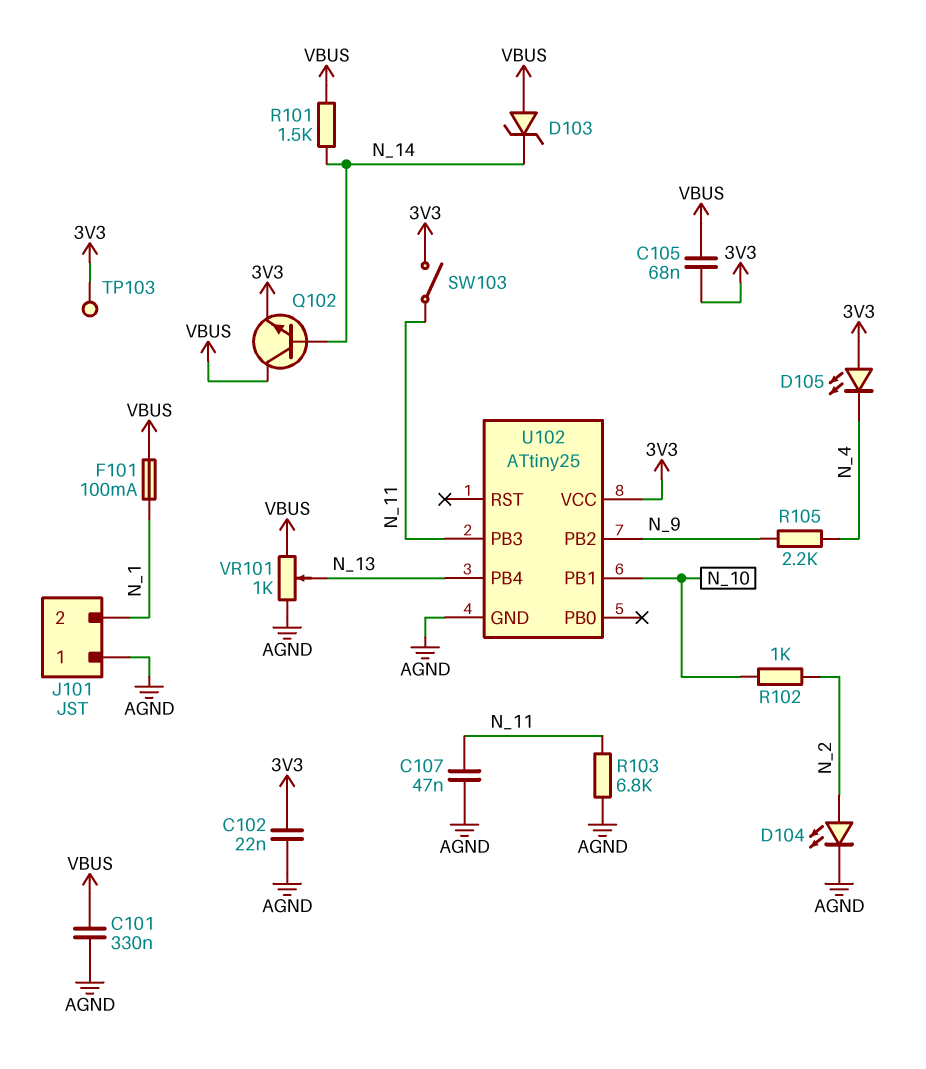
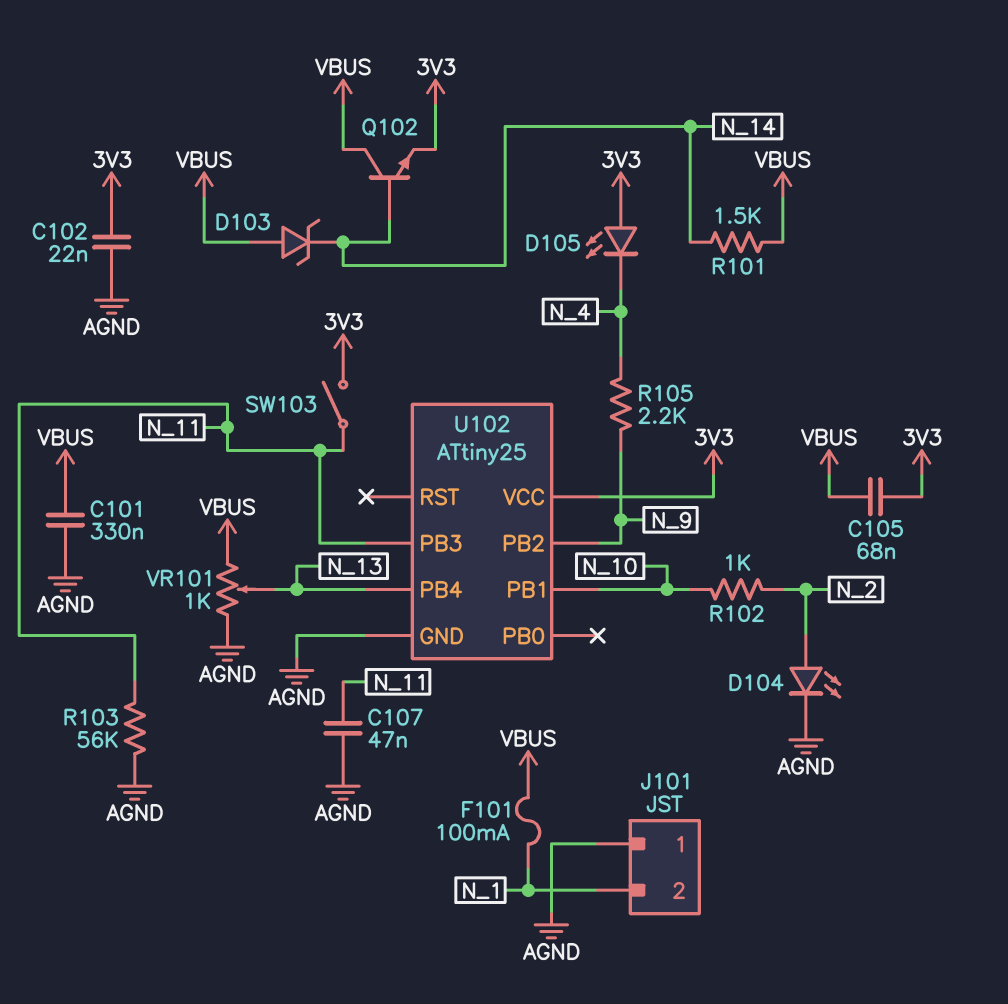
R103: 6.8k (AGND, N_11) -> 56k (AGND, N_11)
TP103: test point (3V3) -> none

